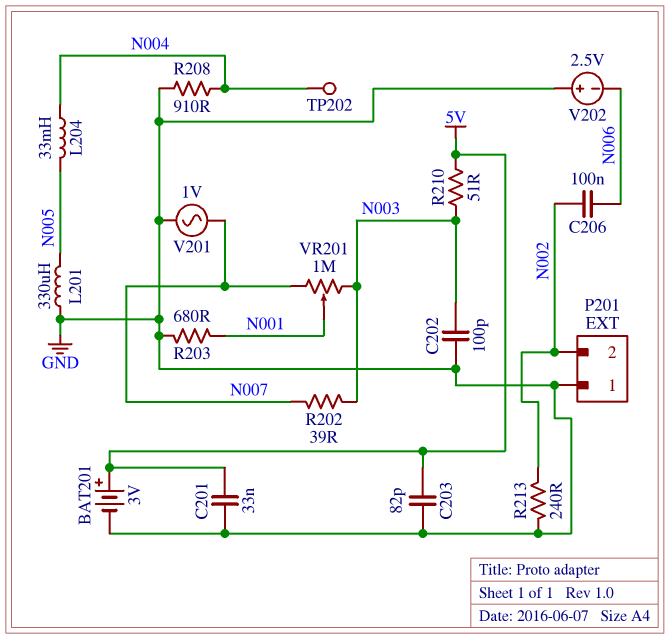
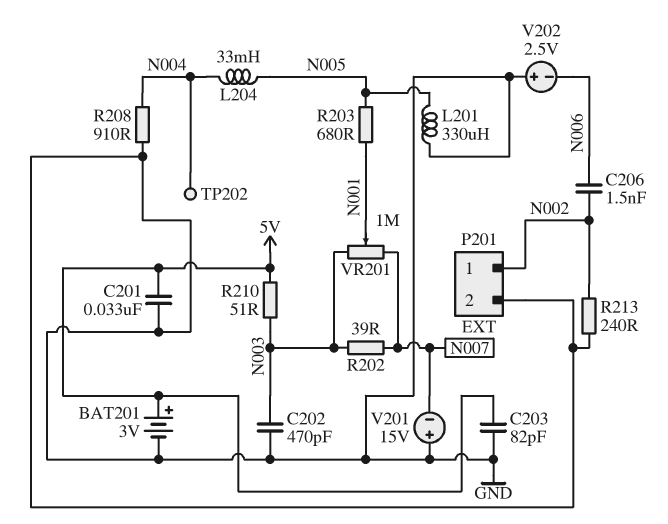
C202: 100pF (GND, N003) -> 470pF (GND, N003)
C206: 100nF (N002, N006) -> 1.5nF (N002, N006)
P201 pin 1: GND -> N002
P201 pin 2: N002 -> GND
R203: 680 (GND, N001) -> 680 (N001, N005)
V201: AC 1V (GND, N007) -> 15V (plus GND, minus N007)

